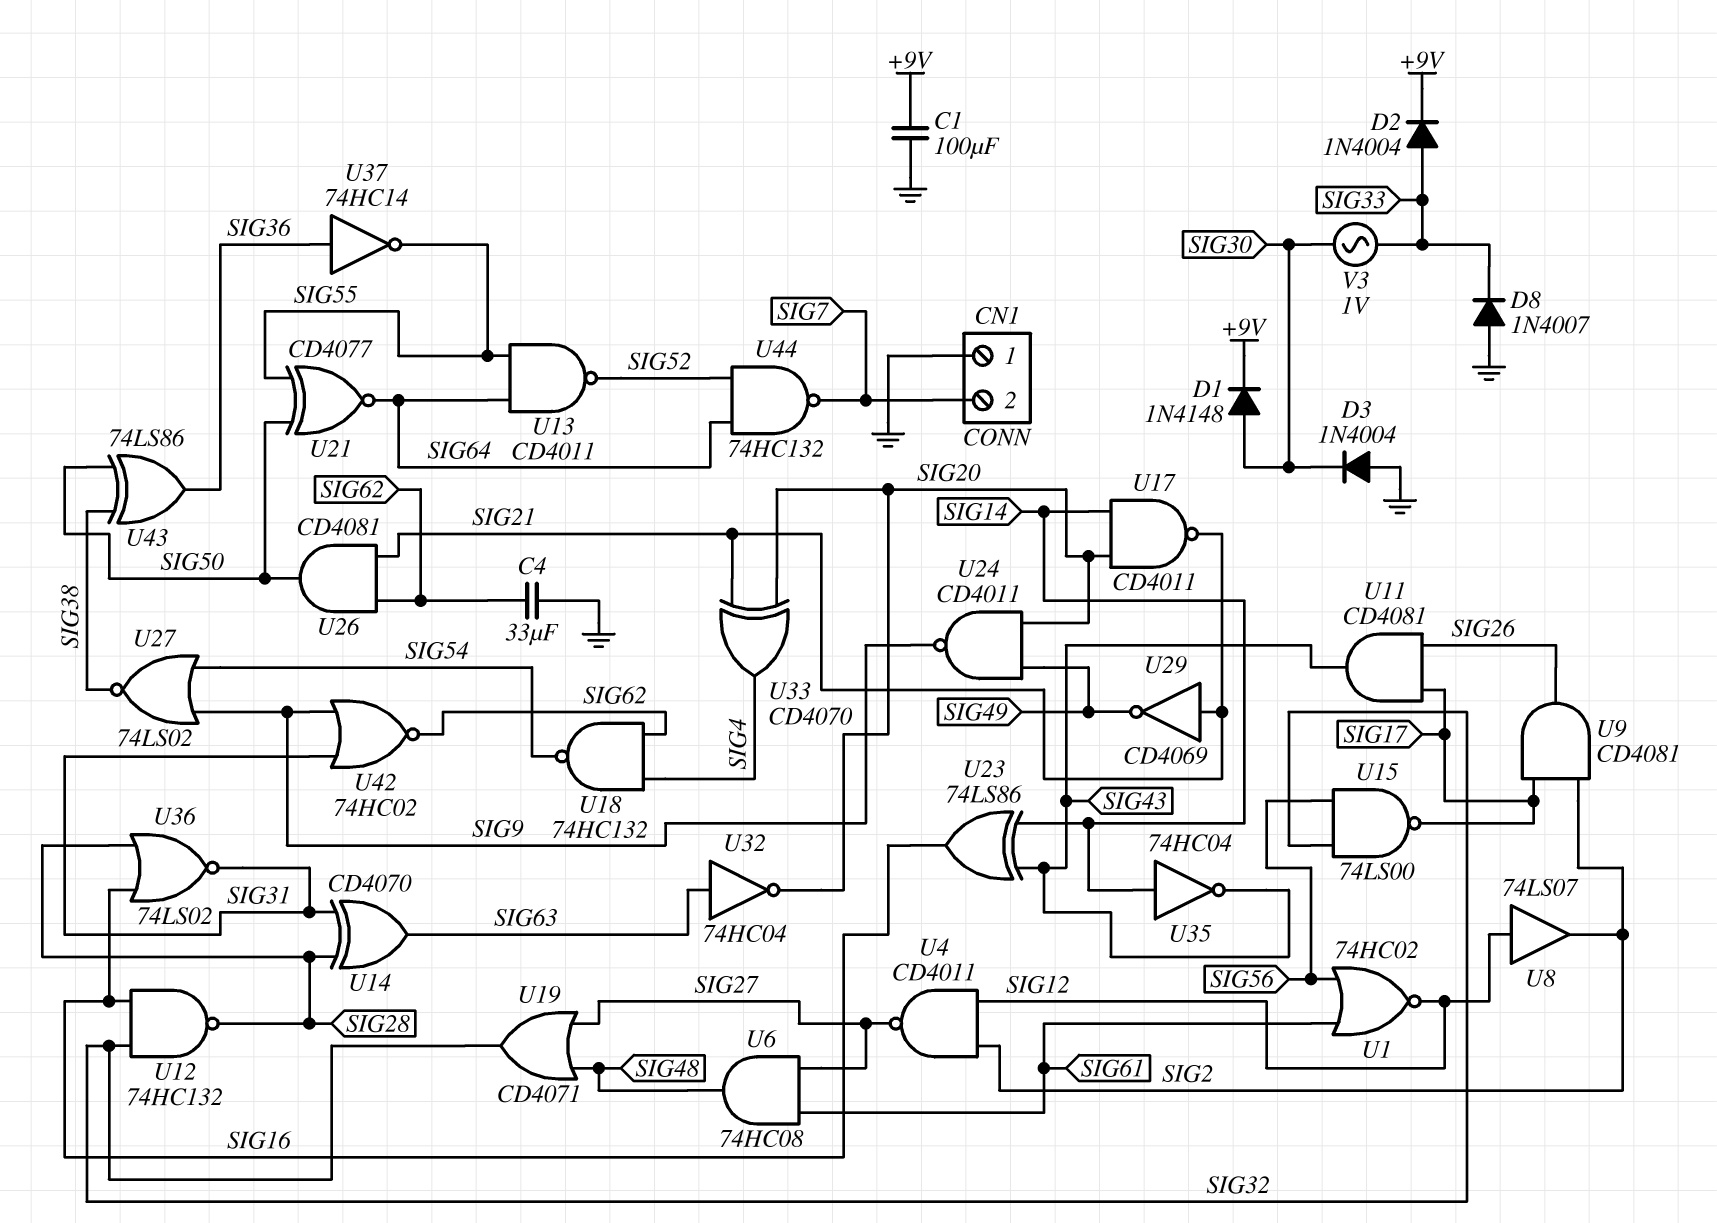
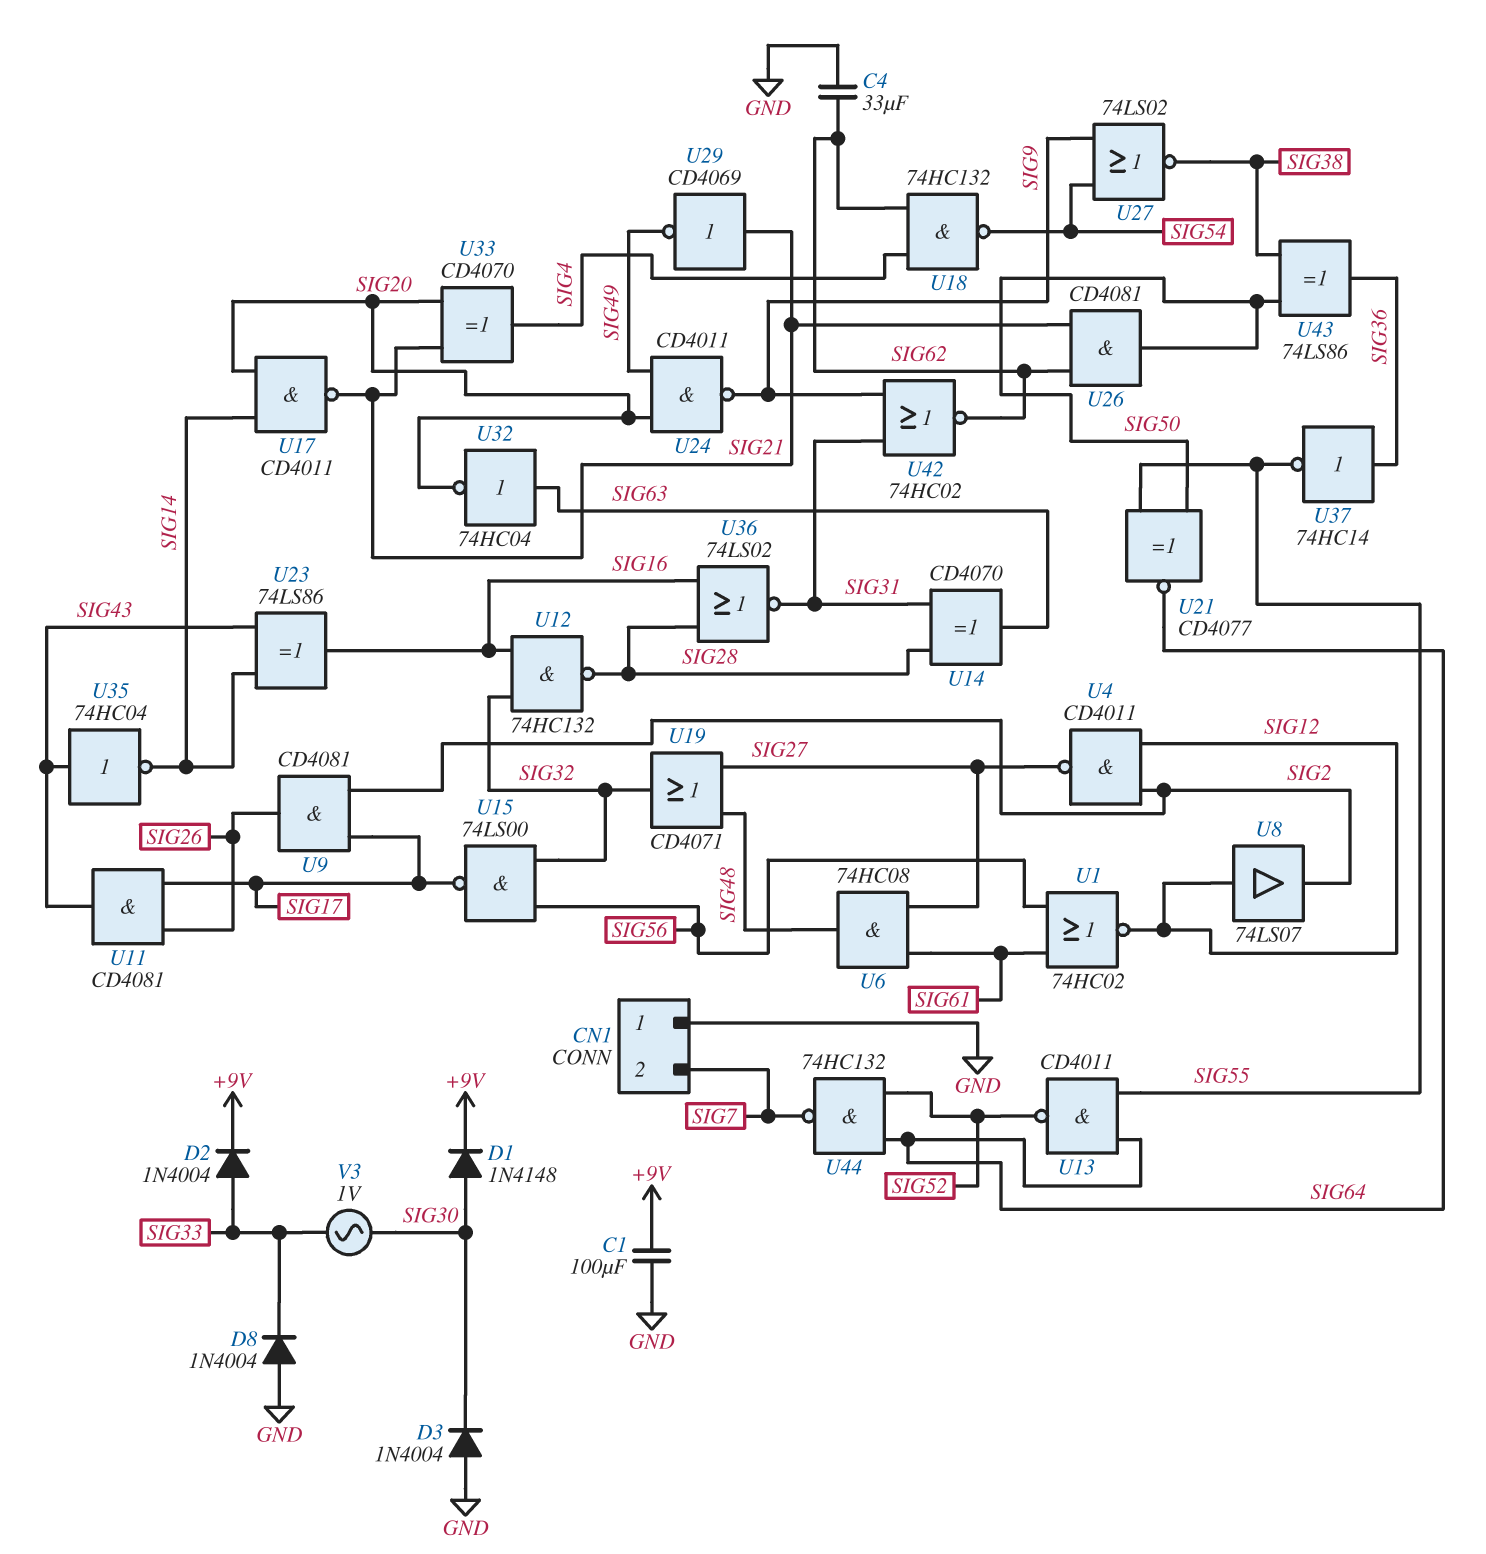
D8: diode 1N4007 (A GND, K SIG33) -> diode 1N4004 (A GND, K SIG33)
U35: NOT 74HC04 (in SIG14, out SIG43) -> NOT 74HC04 (in SIG43, out SIG14)

